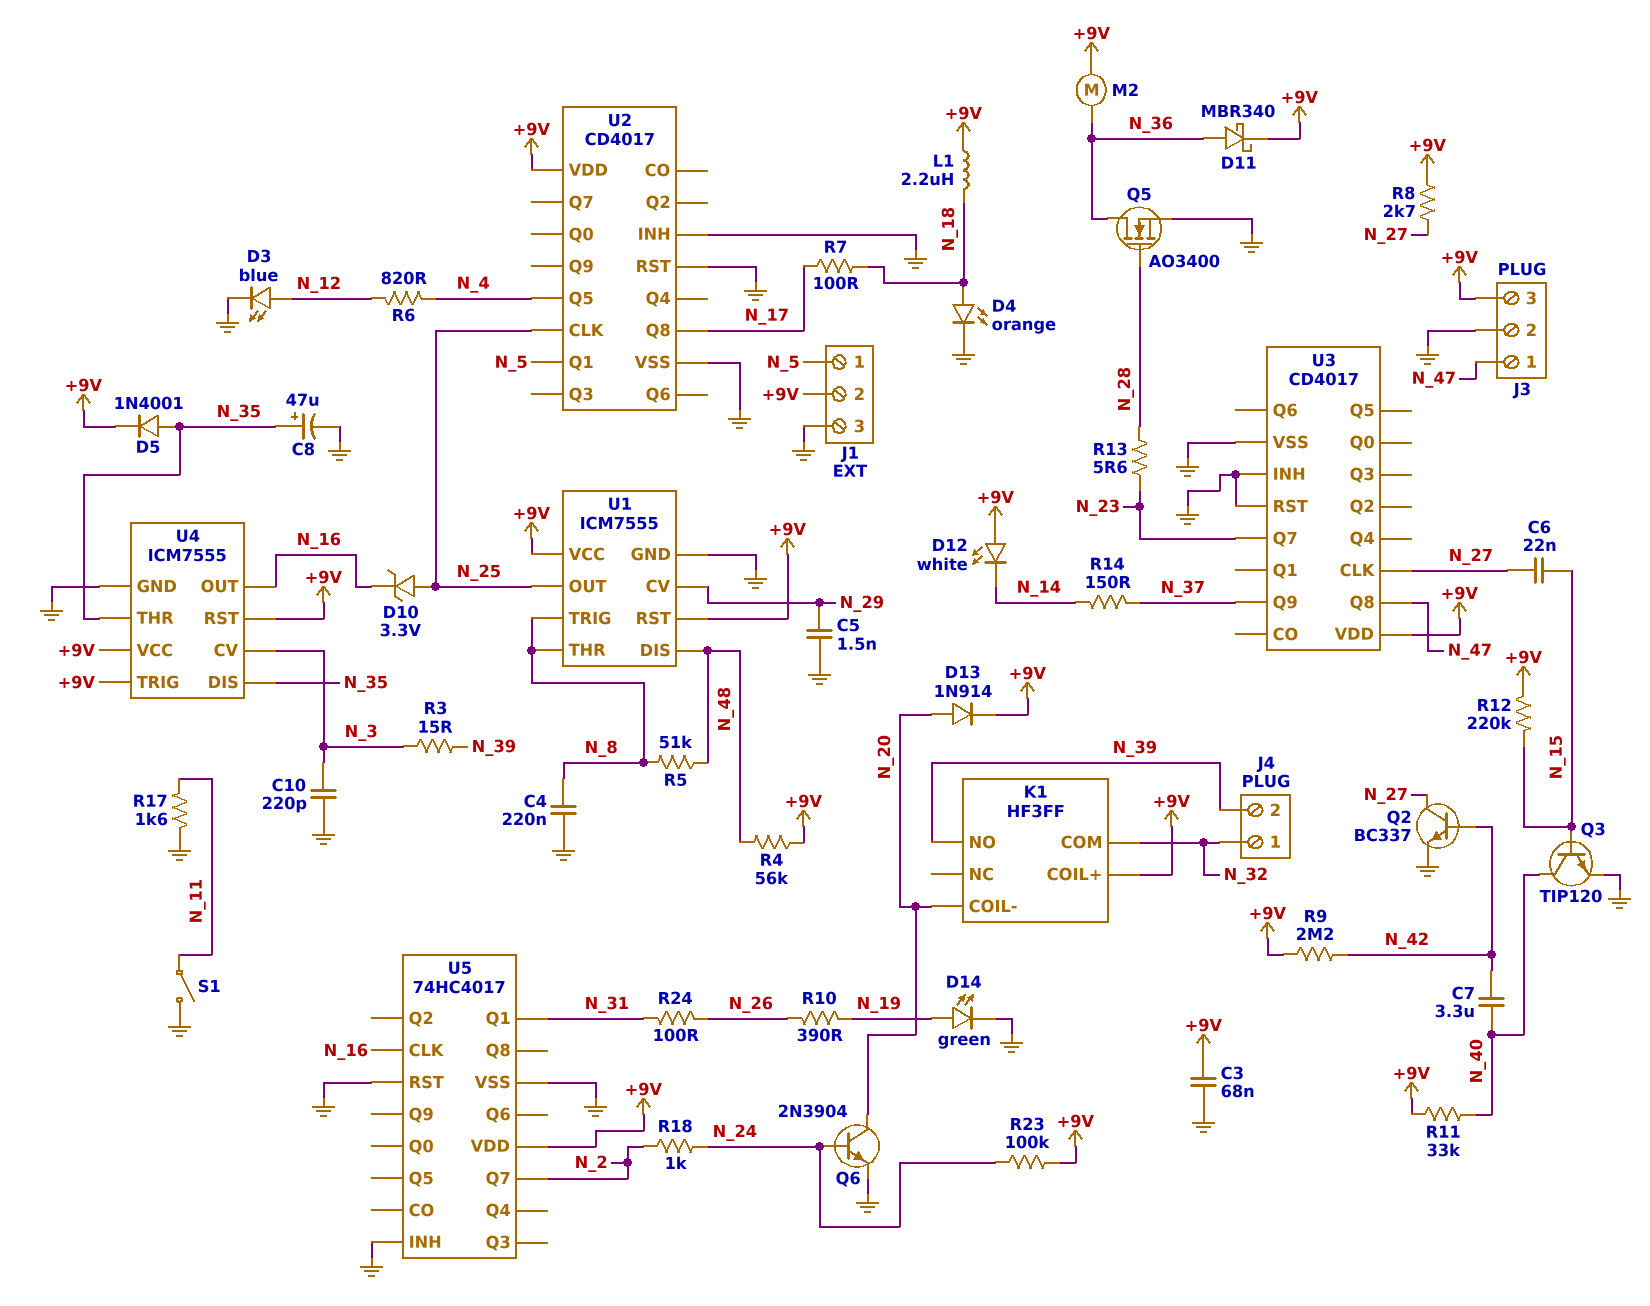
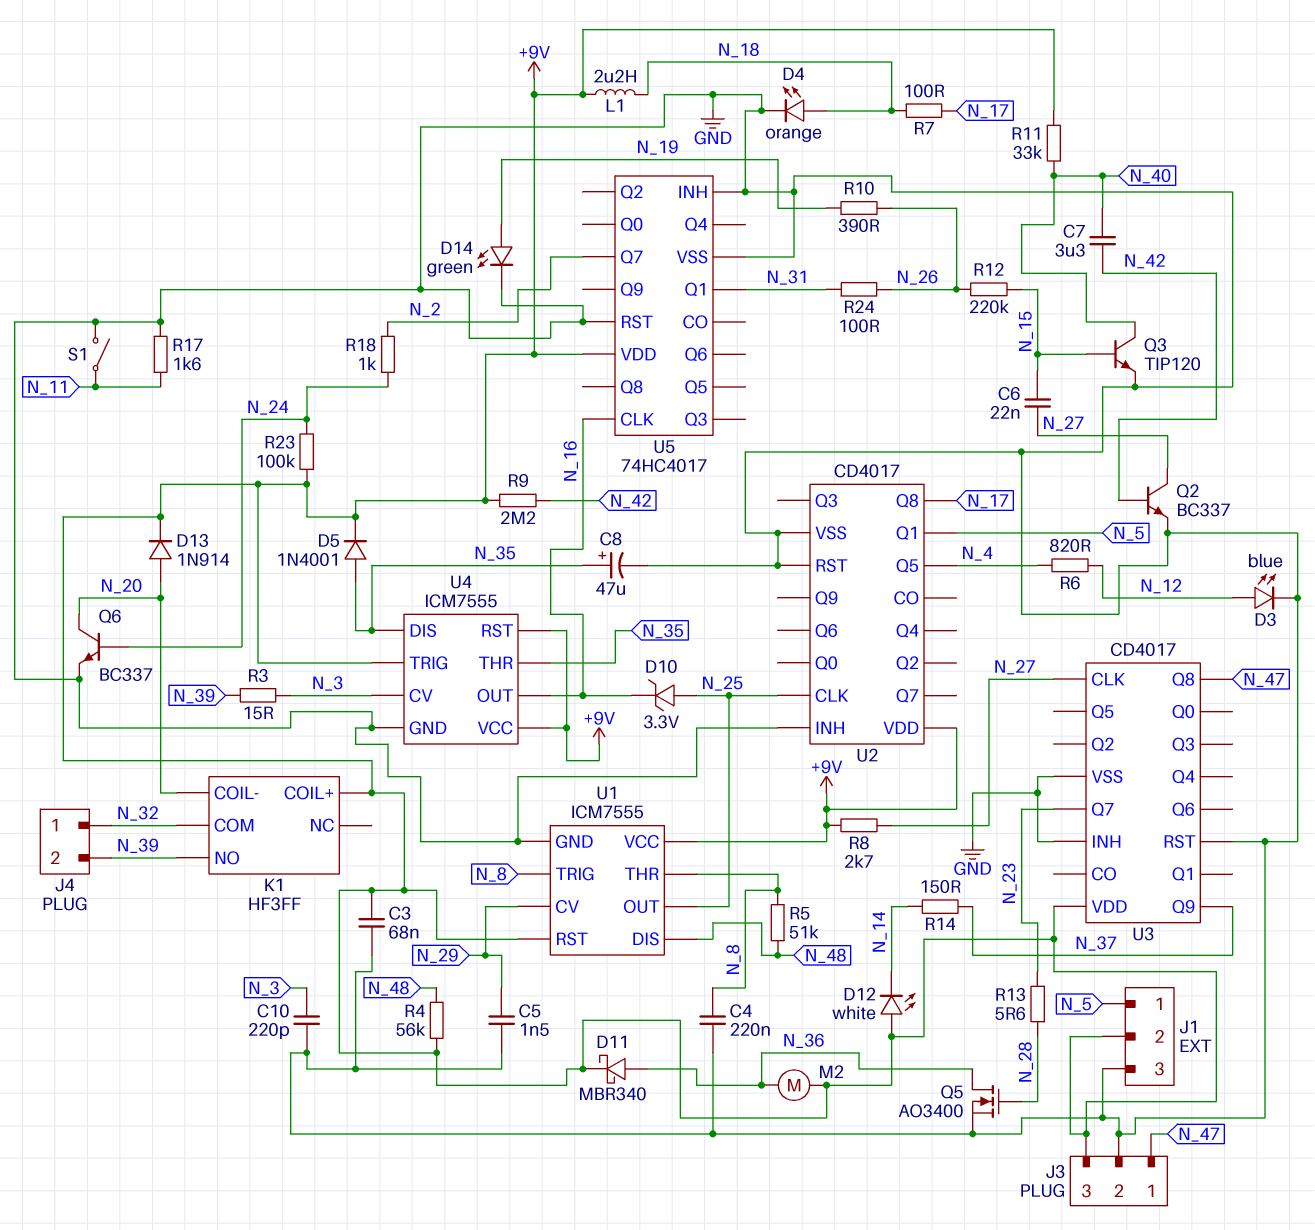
Q6: NPN 2N3904 (B N_24, C N_20, E GND) -> NPN BC337 (B N_24, C N_20, E GND)
R12: 220k (+9V, N_15) -> 220k (N_15, N_26)

